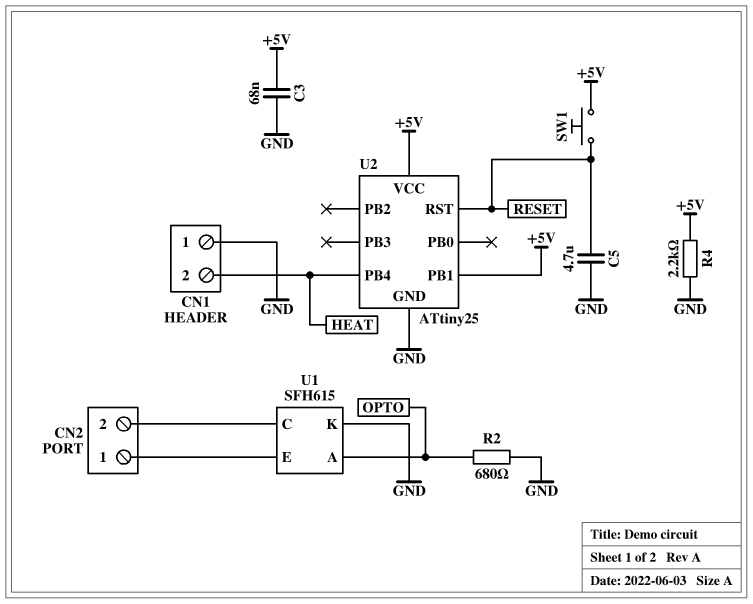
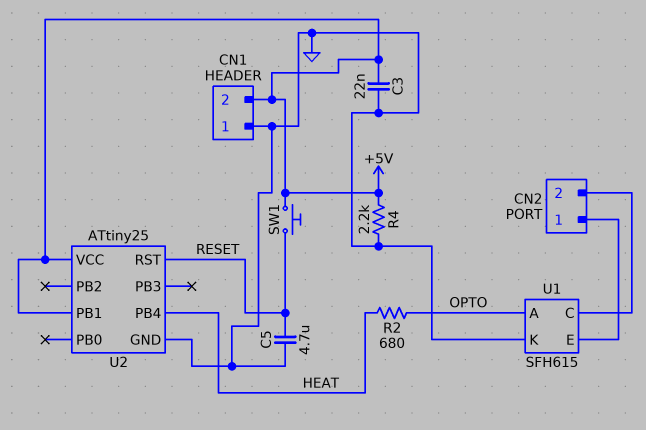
C3: 68nF (+5V, GND) -> 22nF (+5V, GND)
CN1 pin 2: HEAT -> +5V
R2: 680 (GND, OPTO) -> 680 (HEAT, OPTO)

